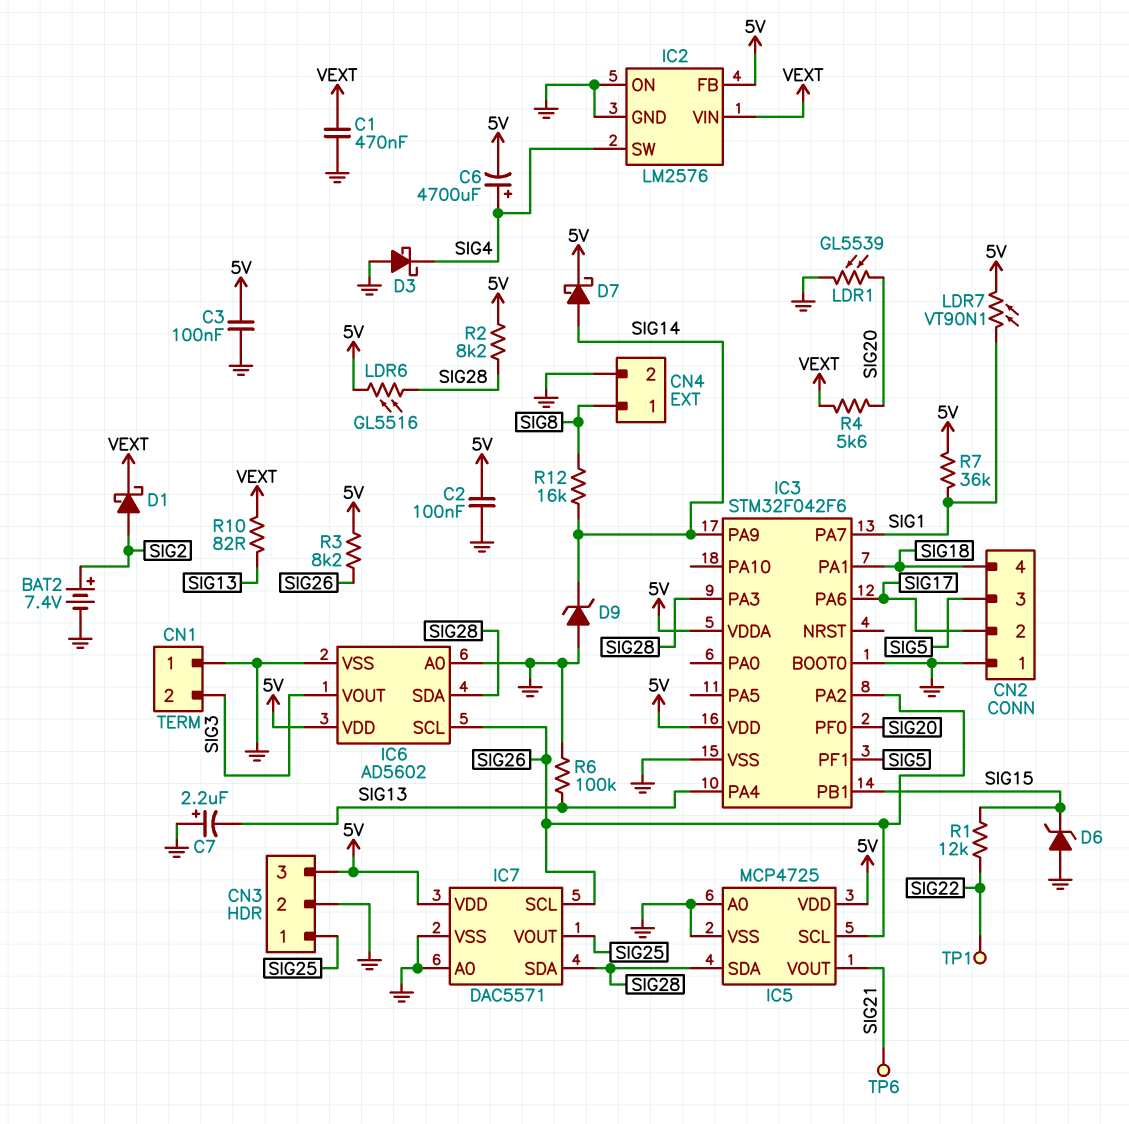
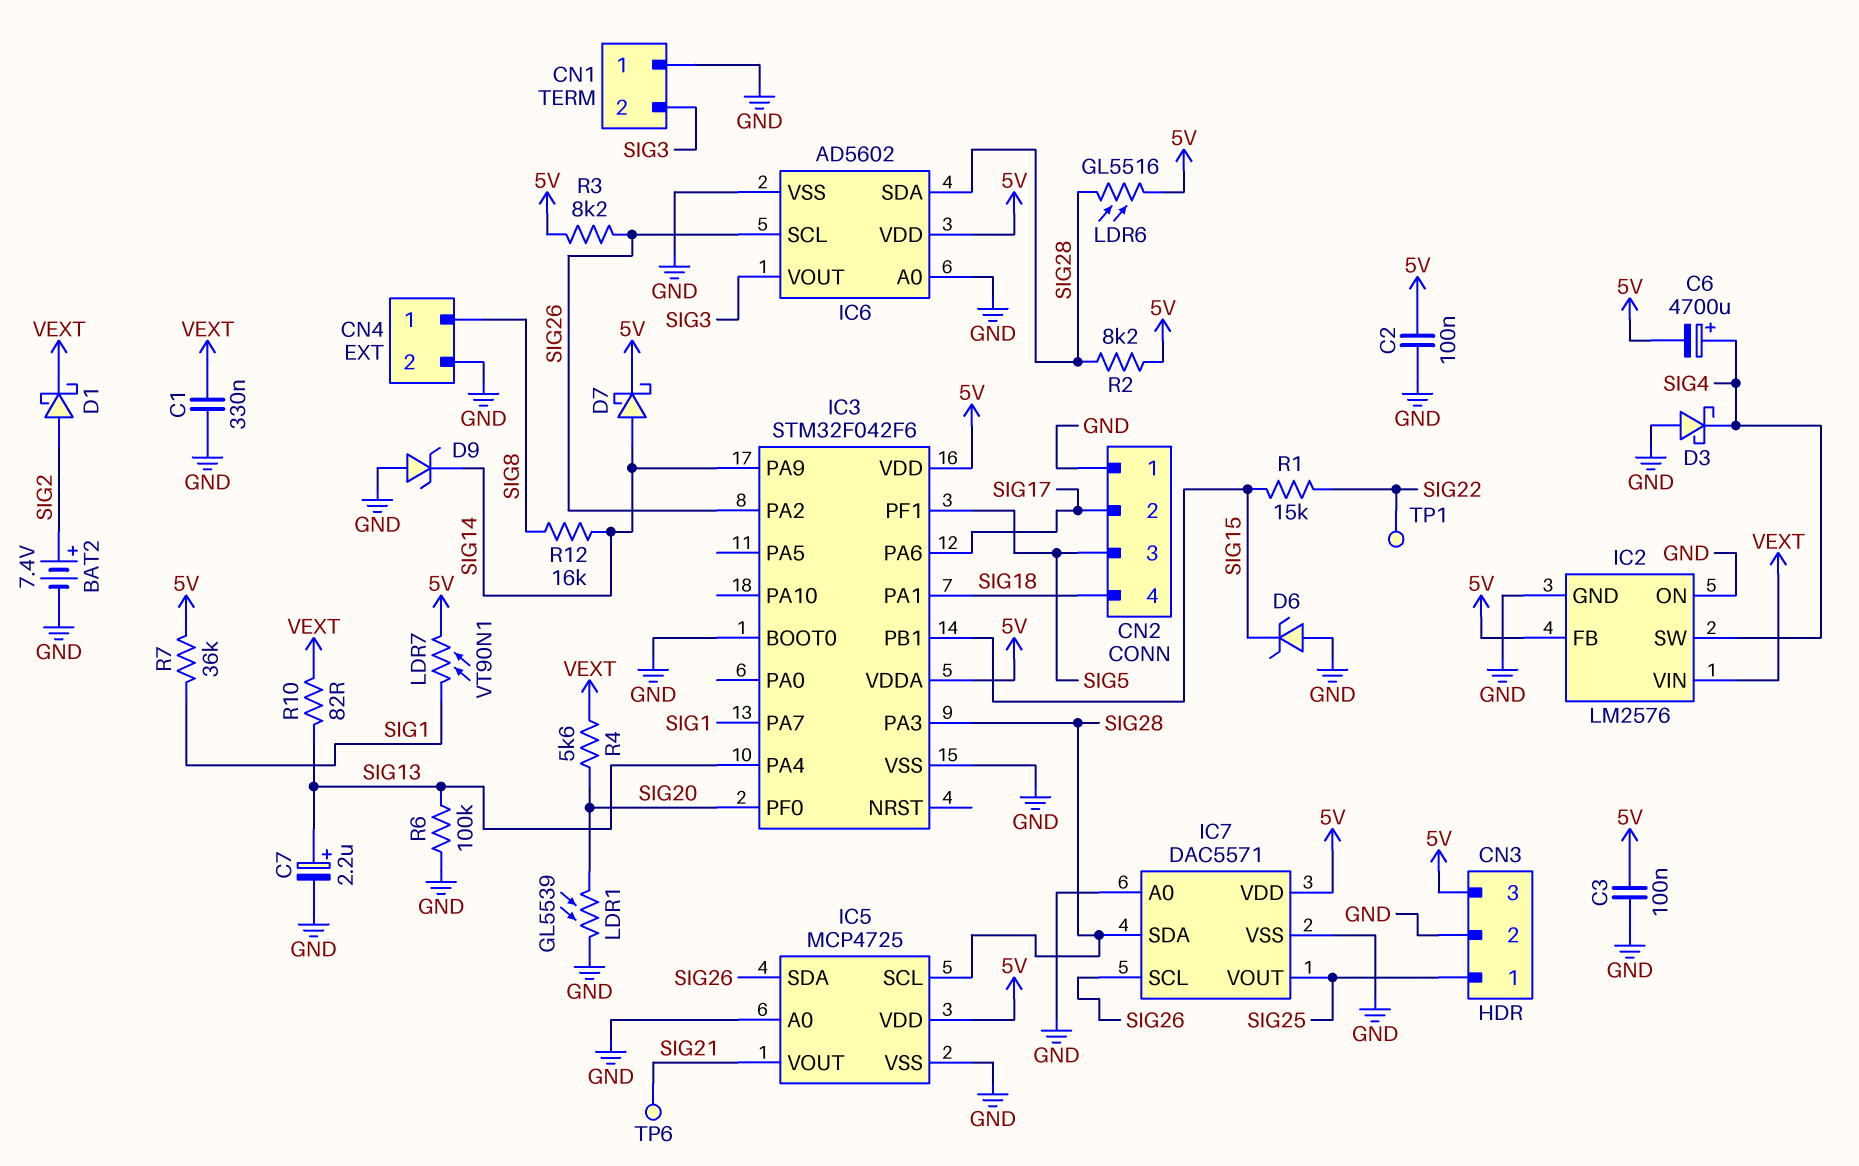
C1: 470nF (GND, VEXT) -> 330nF (GND, VEXT)
C7: 2.2uF (plus GND, minus SIG13) -> 2.2uF (plus SIG13, minus GND)
IC5 pin SCL: SIG26 -> SIG28
IC5 pin SDA: SIG28 -> SIG26
R1: 12k (SIG15, SIG22) -> 15k (SIG15, SIG22)

